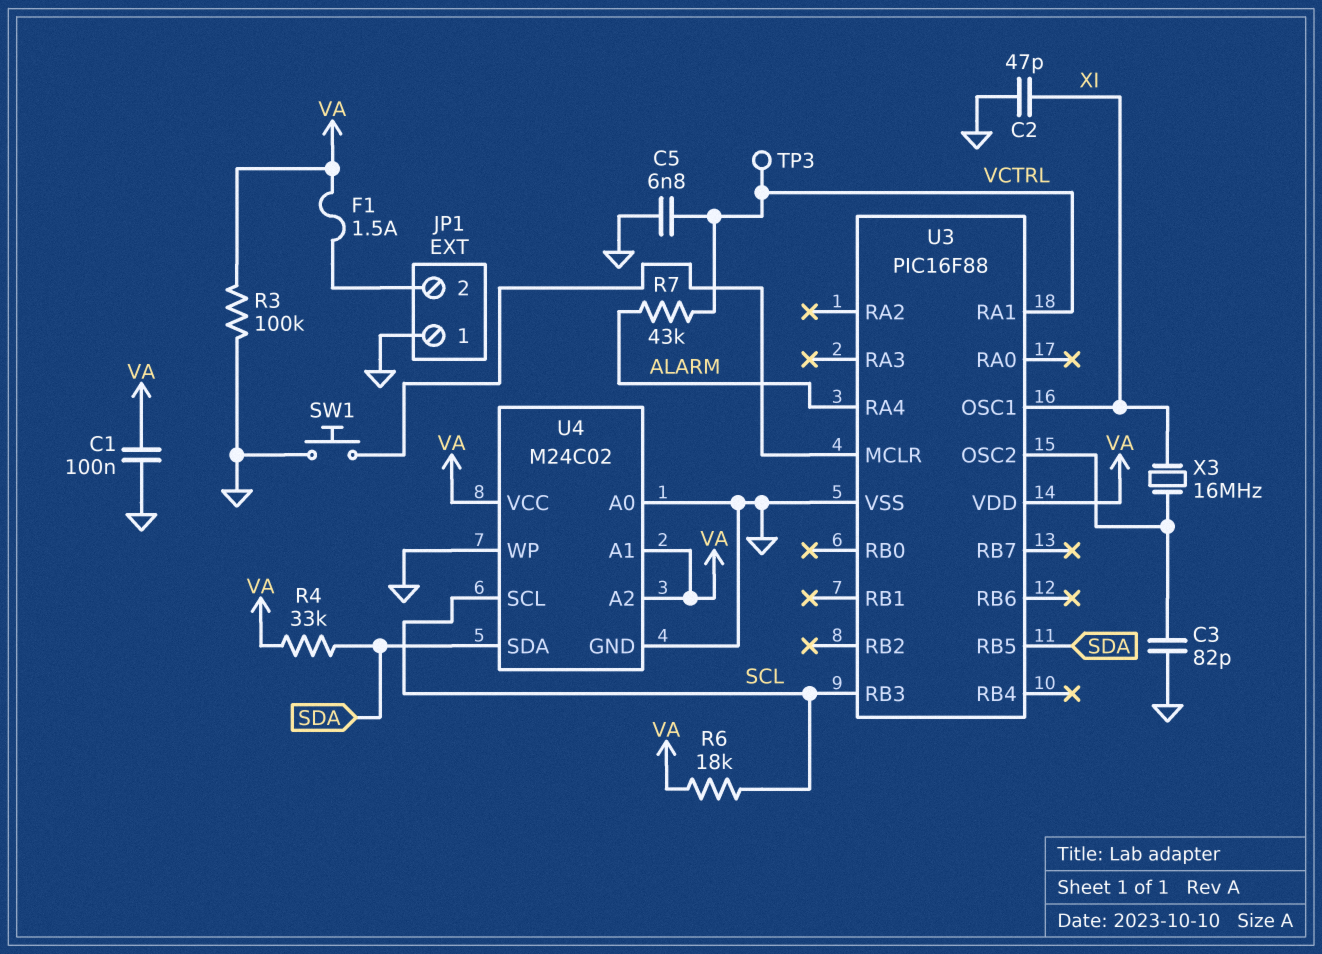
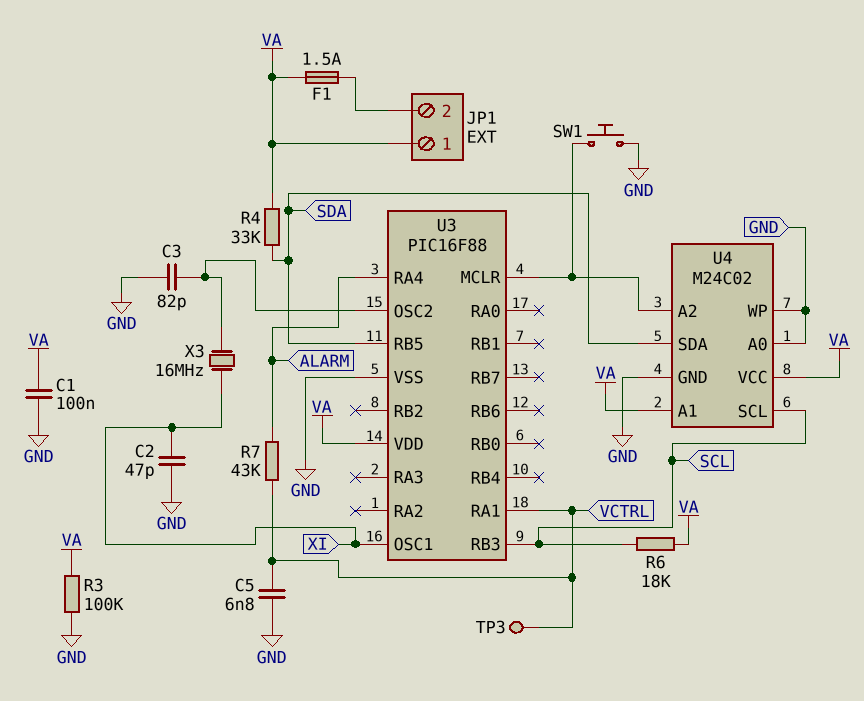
JP1 pin 1: GND -> VA
U4 pin A2: VA -> U3/MCLR

